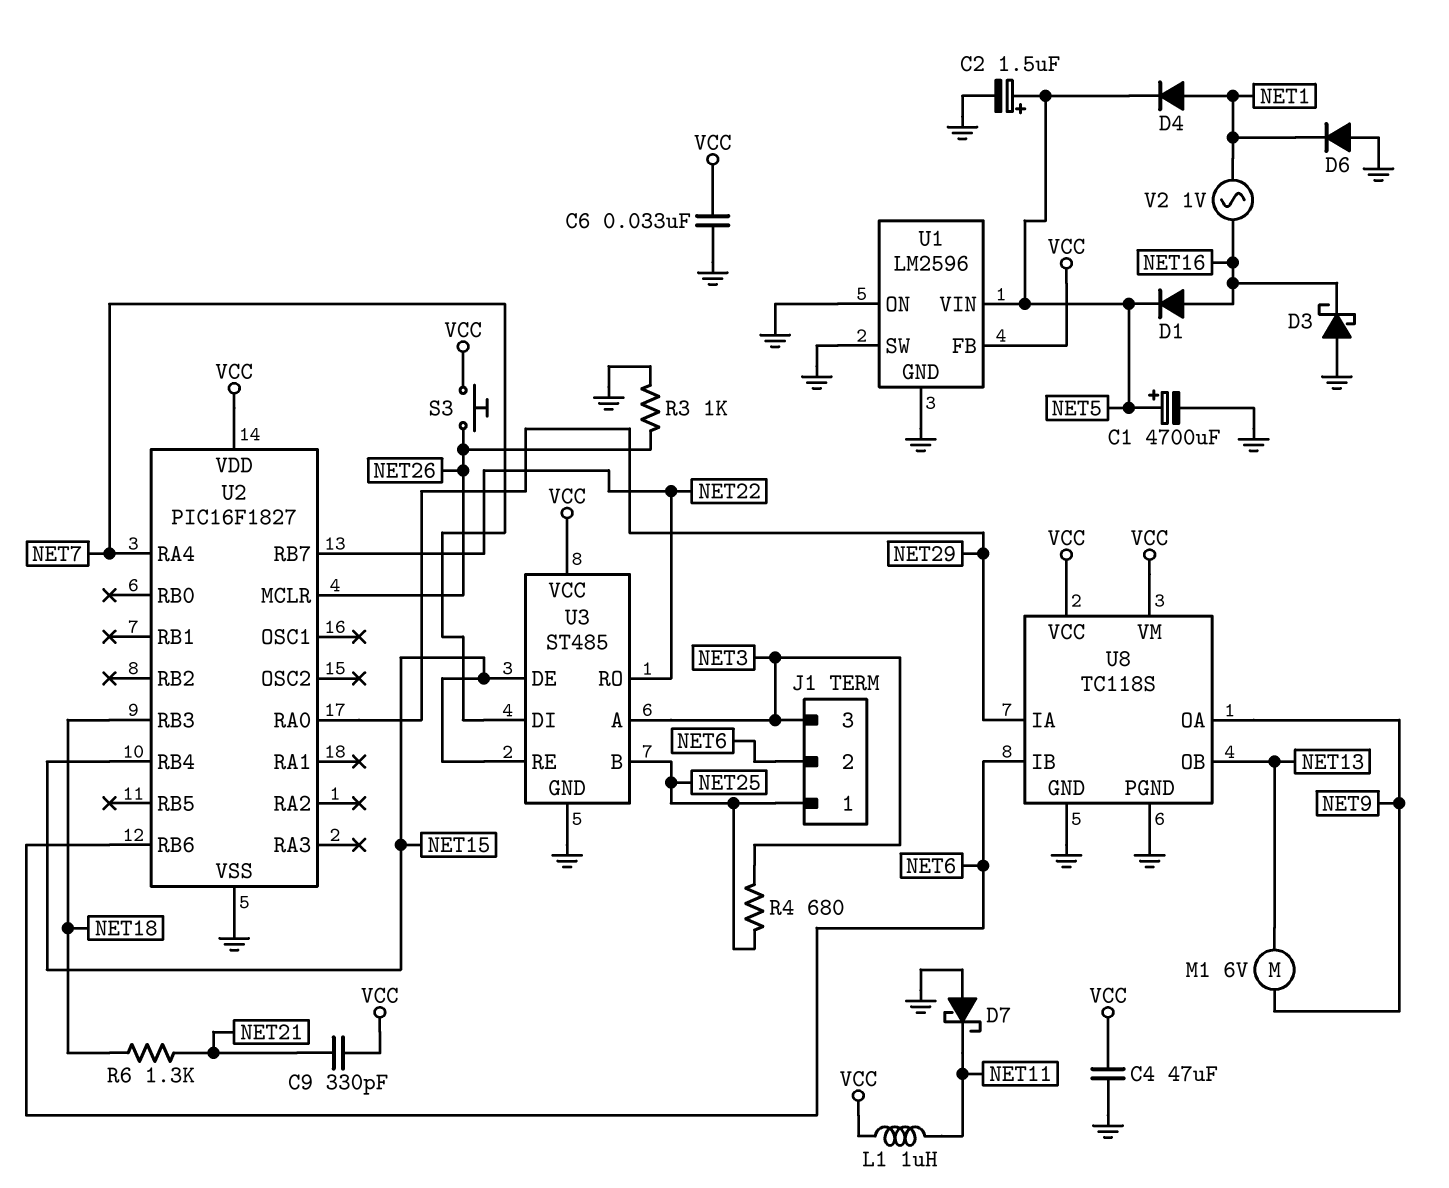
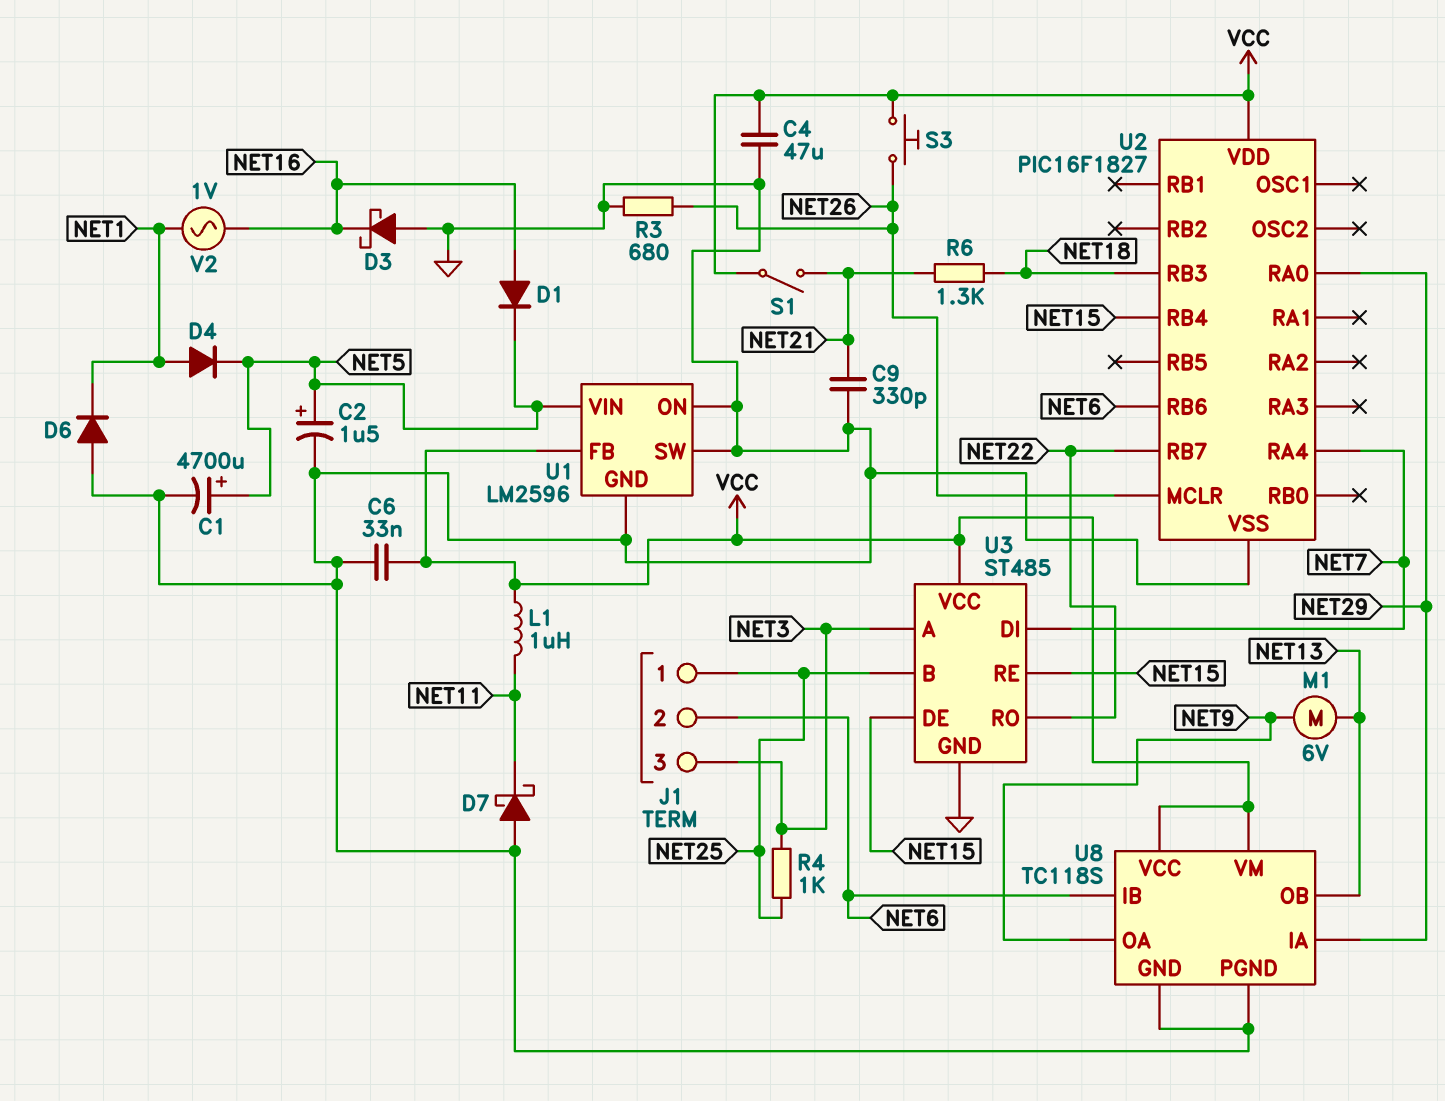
C9: 330pF (NET21, VCC) -> 330pF (GND, NET21)
R3: 1k (GND, NET26) -> 680 (GND, NET26)
R4: 680 (NET3, NET25) -> 1k (NET3, NET25)
S1: none -> switch (NET21, VCC)

